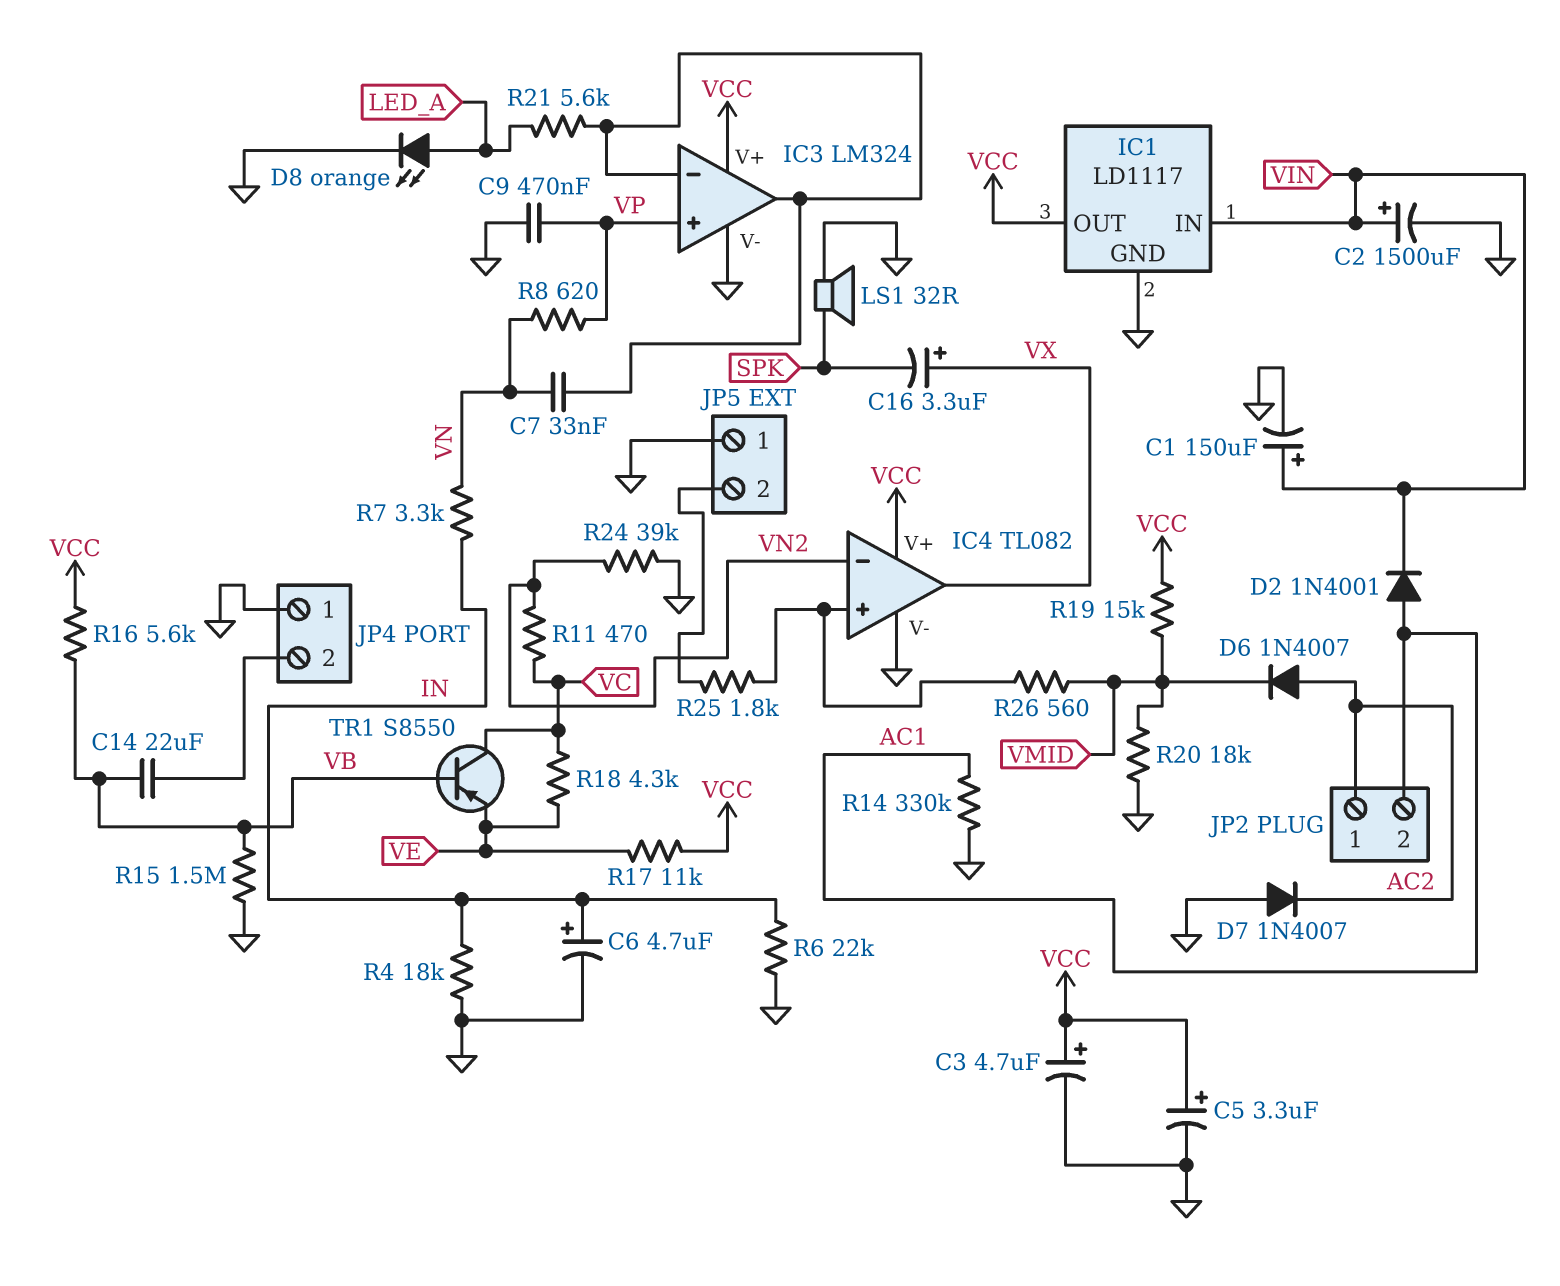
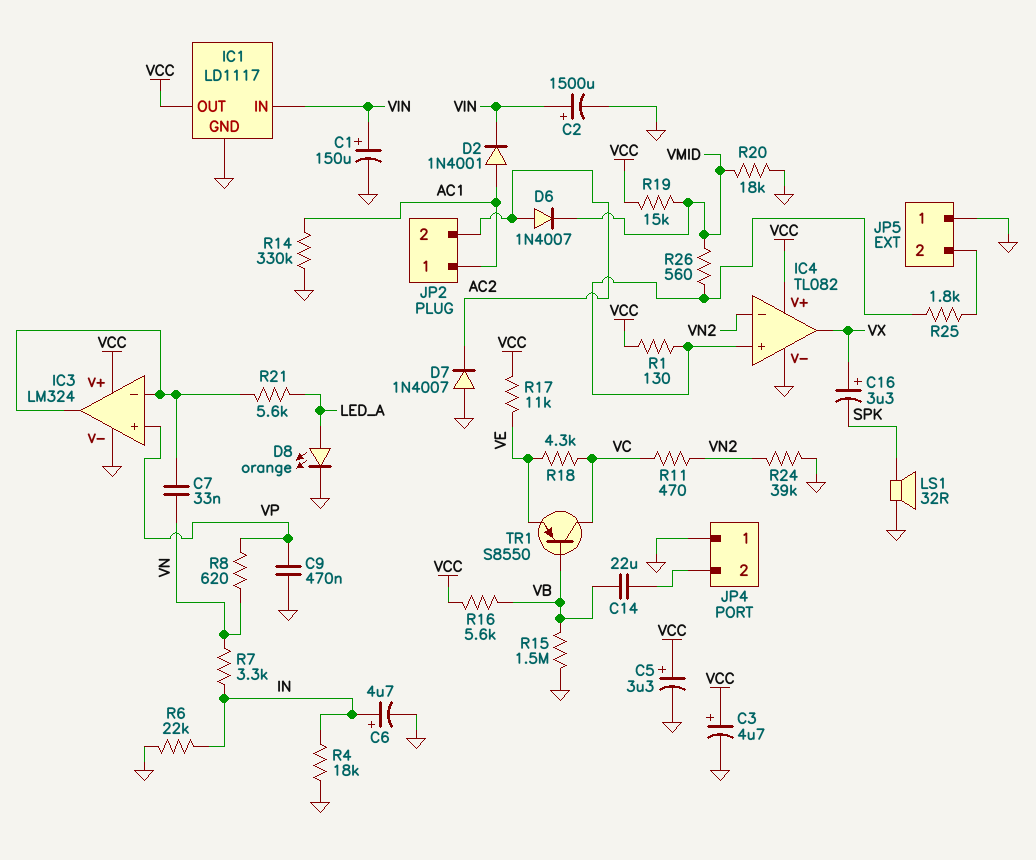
JP2 pin 1: AC2 -> AC1
JP2 pin 2: AC1 -> AC2
R1: none -> 130 (IC4/in+, VCC)

